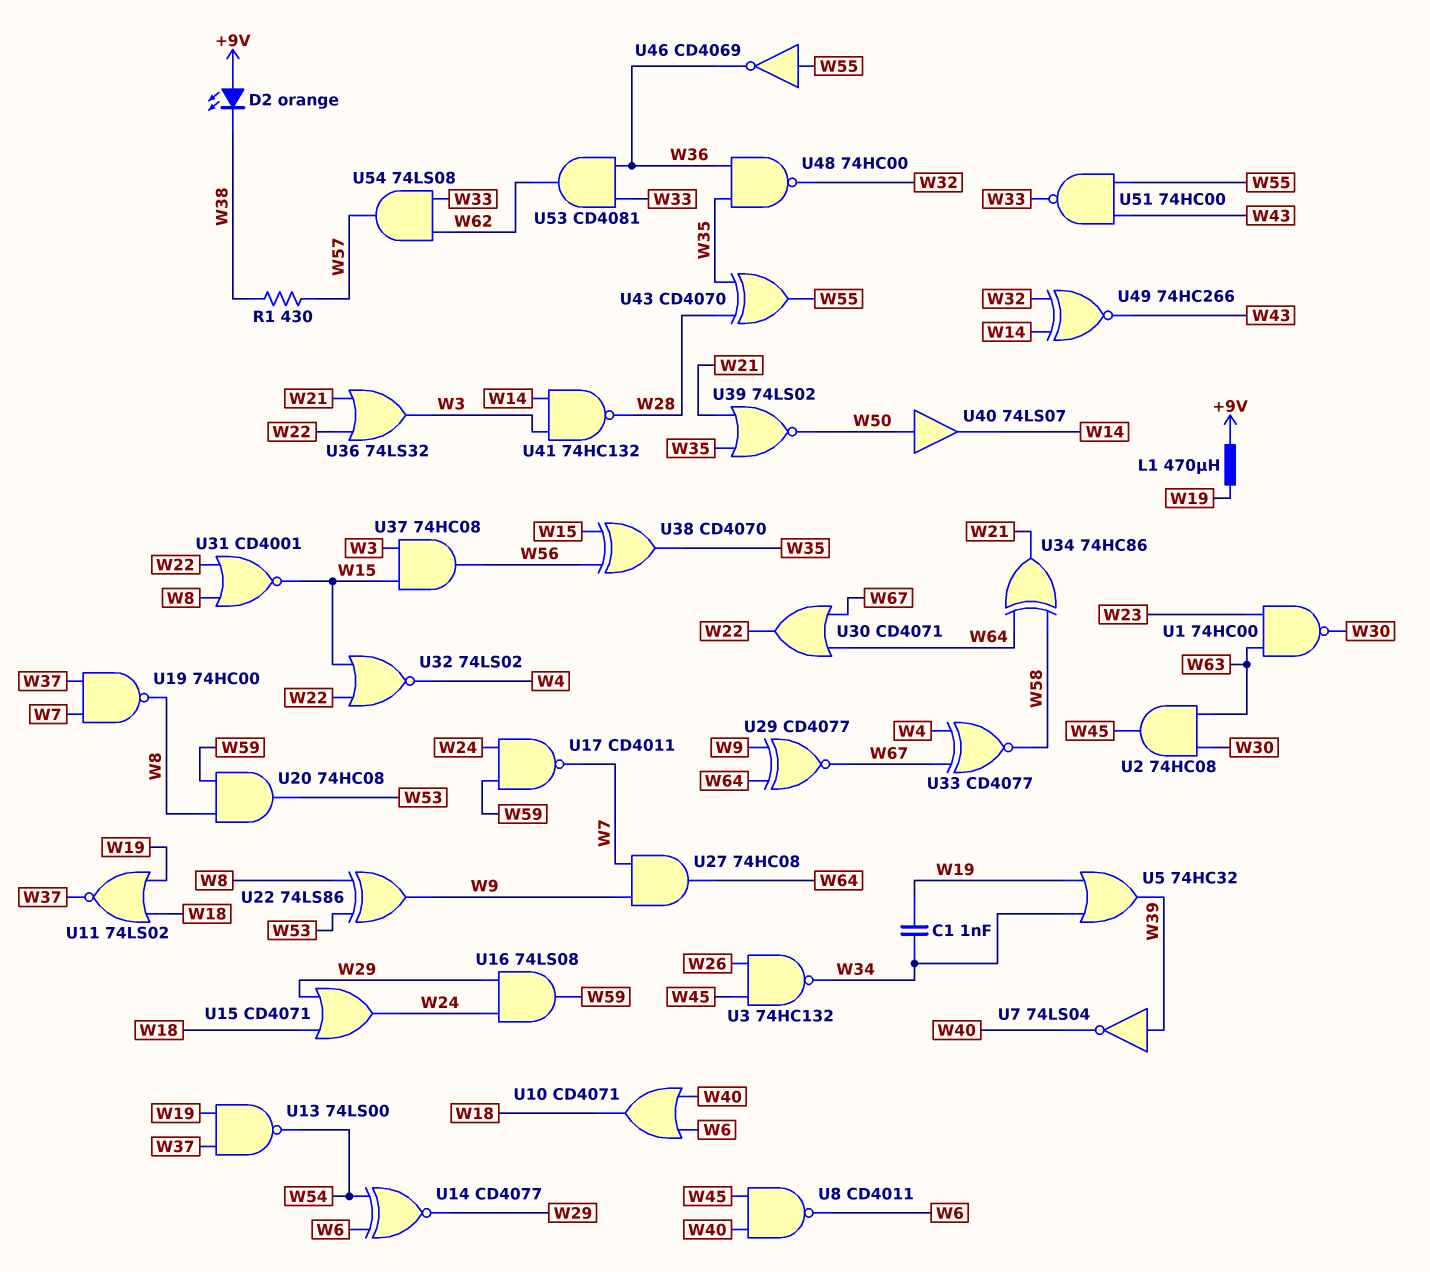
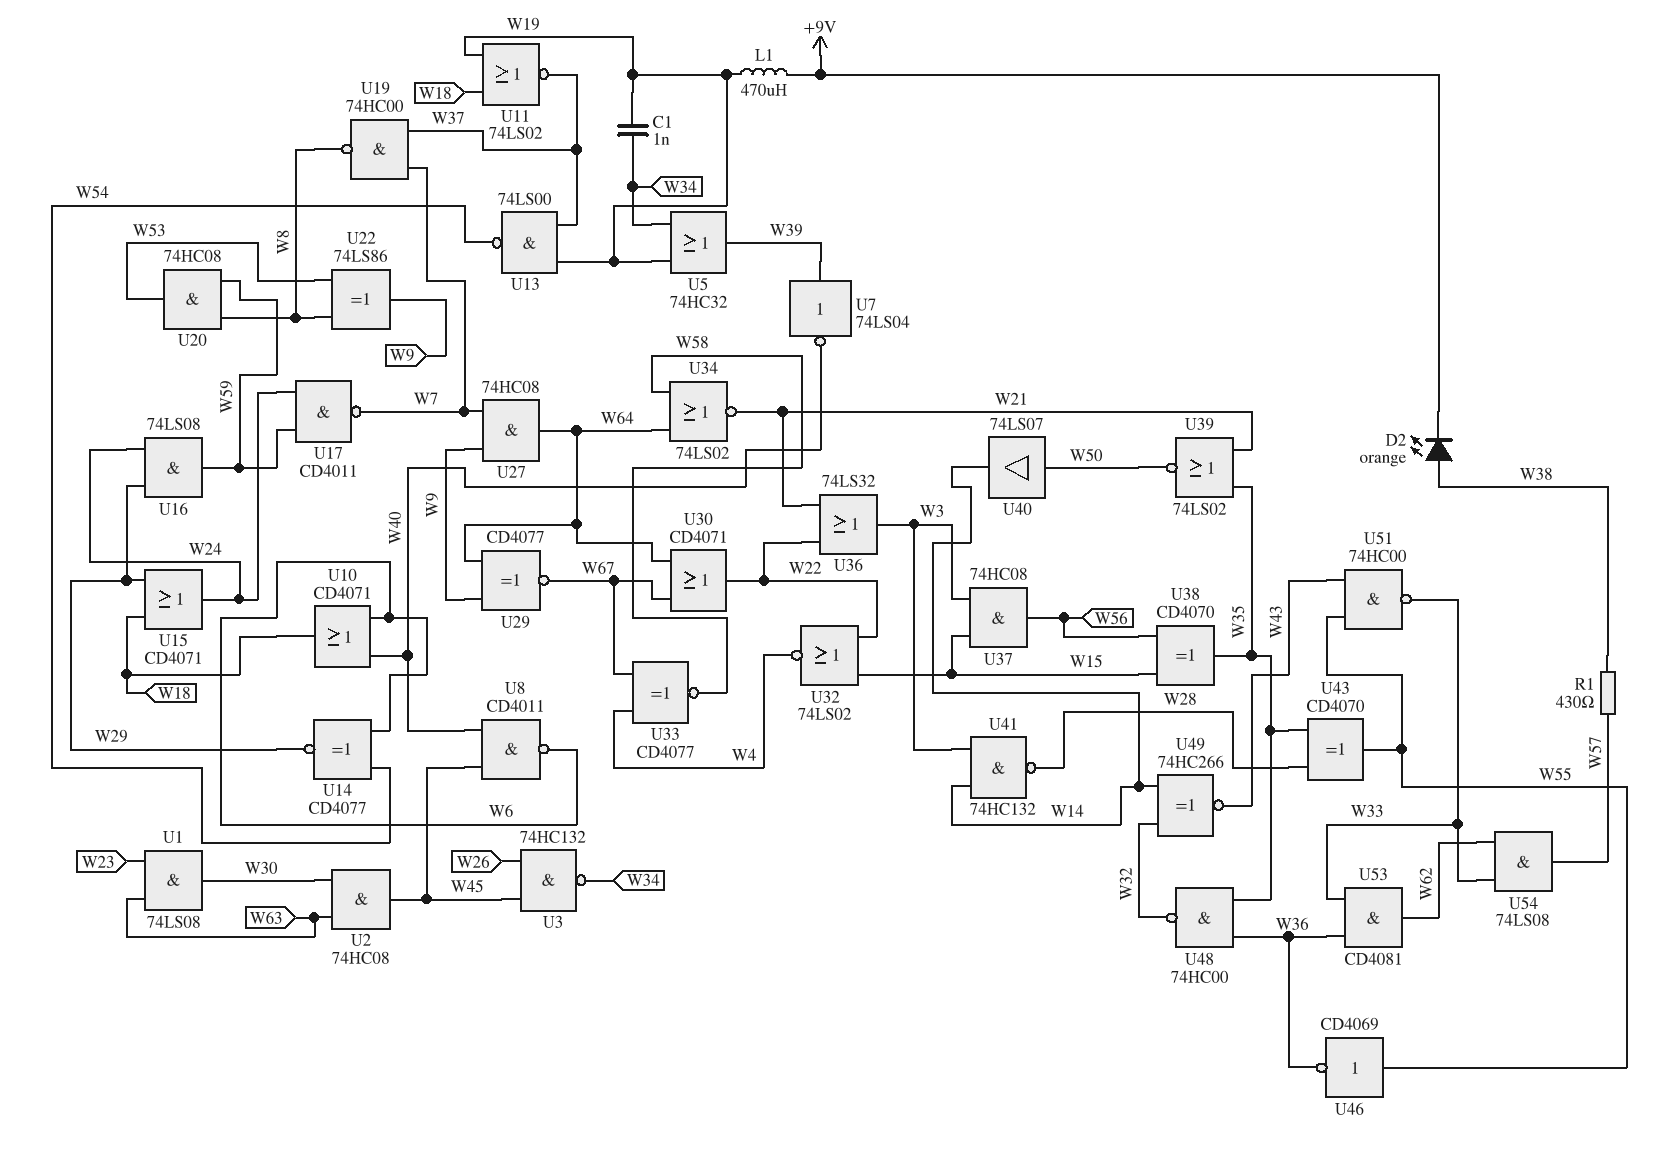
D2: LED orange (A +9V, K W38) -> LED orange (A W38, K +9V)
U1: NAND 74HC00 (in W23, in W63, out W30) -> AND 74LS08 (in W23, in W63, out W30)
U31: NOR CD4001 (in W8, in W22, out W15) -> none
U34: XOR 74HC86 (in W58, in W64, out W21) -> NOR 74LS02 (in W58, in W64, out W21)

